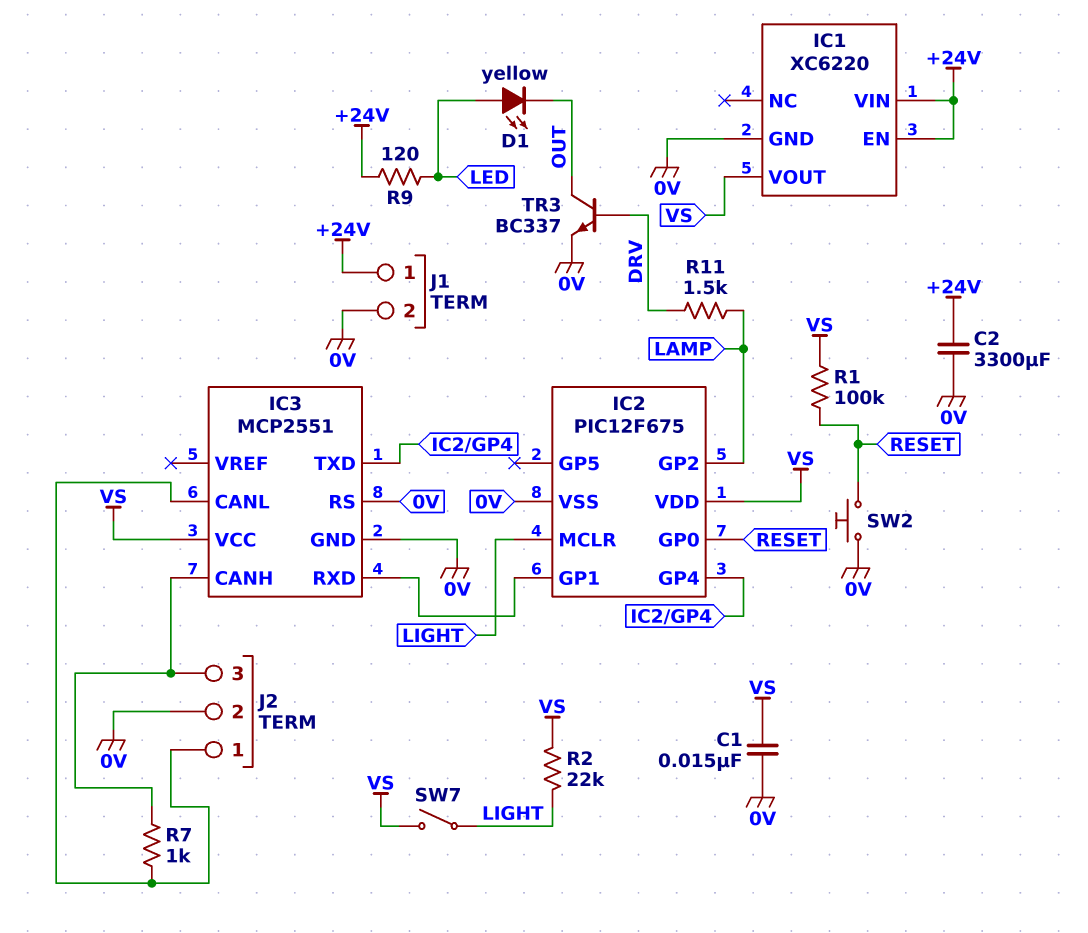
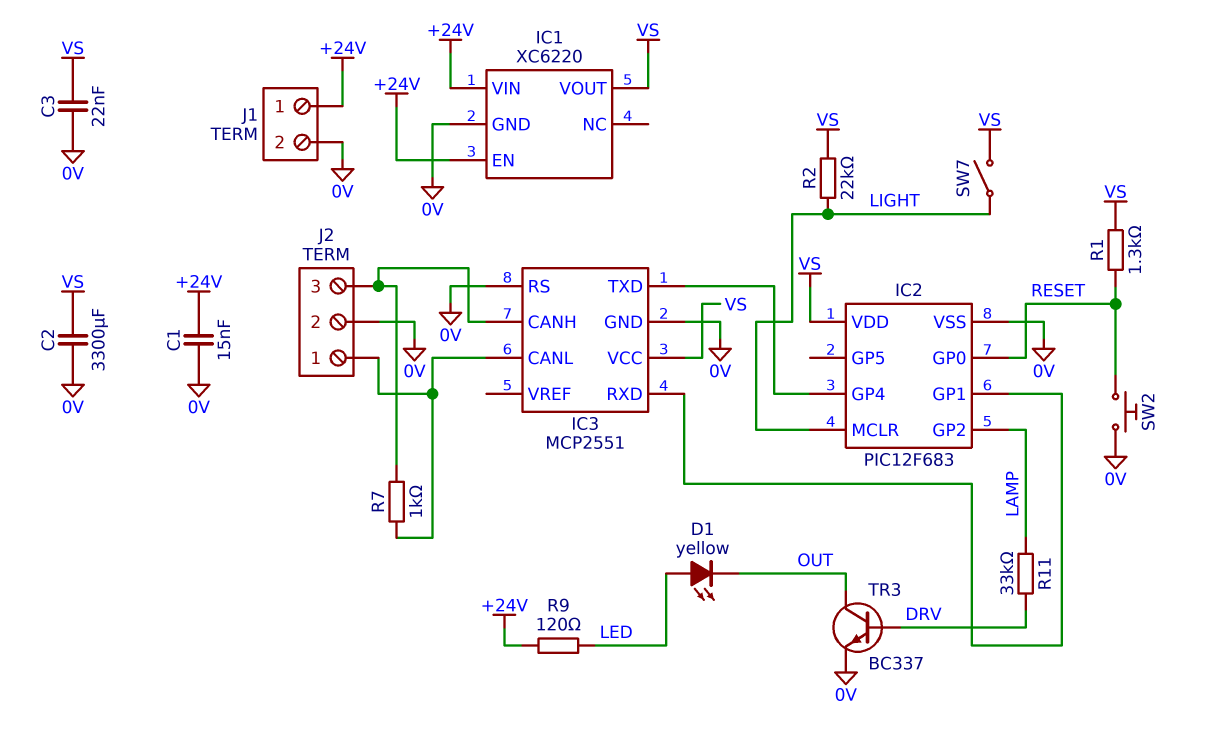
C1: 15nF (0V, VS) -> 15nF (+24V, 0V)
C2: 3300uF (+24V, 0V) -> 3300uF (0V, VS)
C3: none -> 22nF (0V, VS)
IC2: PIC12F675 -> PIC12F683
R1: 100k (RESET, VS) -> 1.3k (RESET, VS)
R11: 1.5k (DRV, LAMP) -> 33k (DRV, LAMP)

